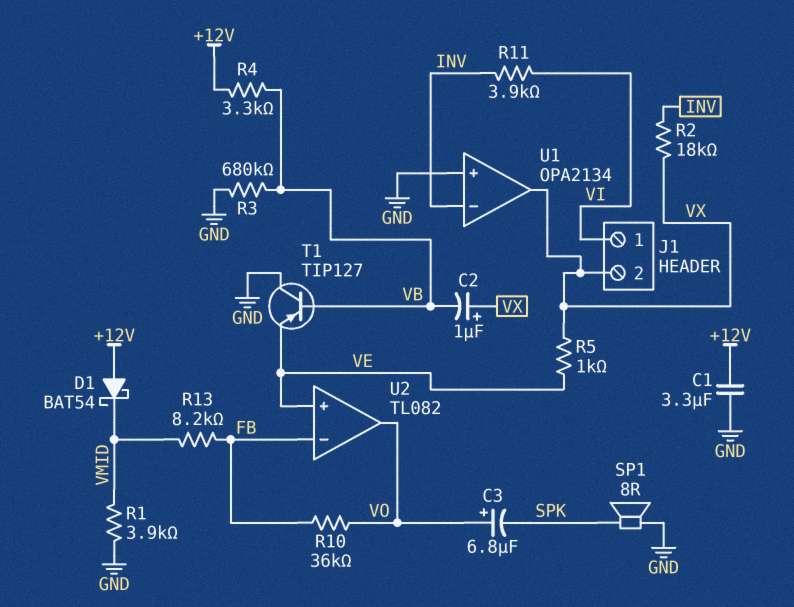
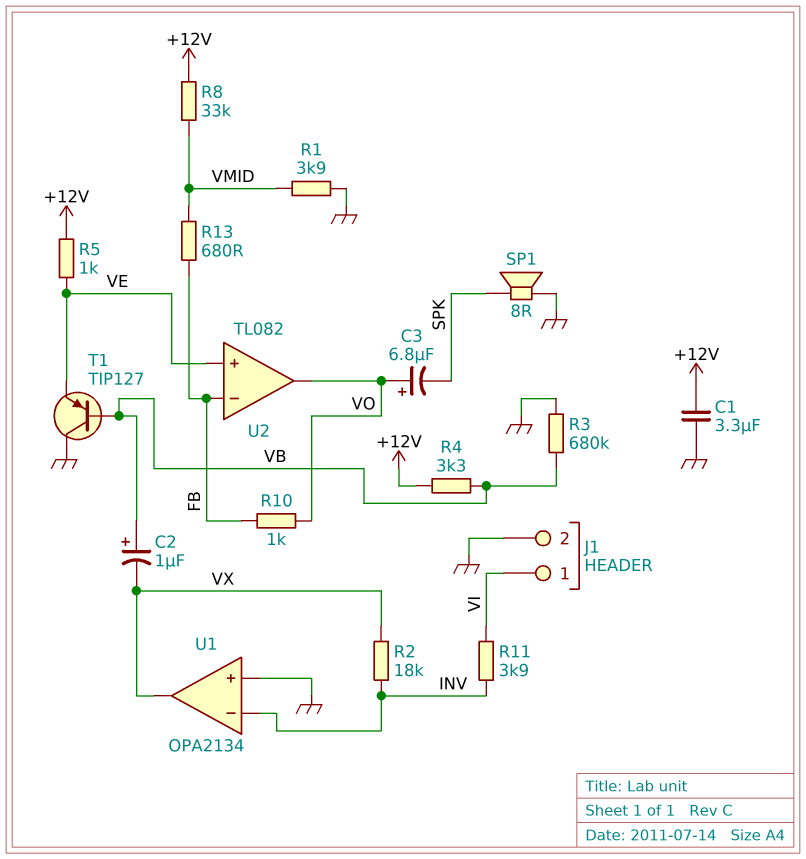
C2: 1uF (plus VX, minus VB) -> 1uF (plus VB, minus VX)
D1: schottky BAT54 (A +12V, K VMID) -> none
J1 pin 2: VX -> GND
R5: 1k (VE, VX) -> 1k (+12V, VE)
R8: none -> 33k (+12V, VMID)
R10: 36k (FB, VO) -> 1k (FB, VO)
R13: 8.2k (FB, VMID) -> 680 (FB, VMID)

